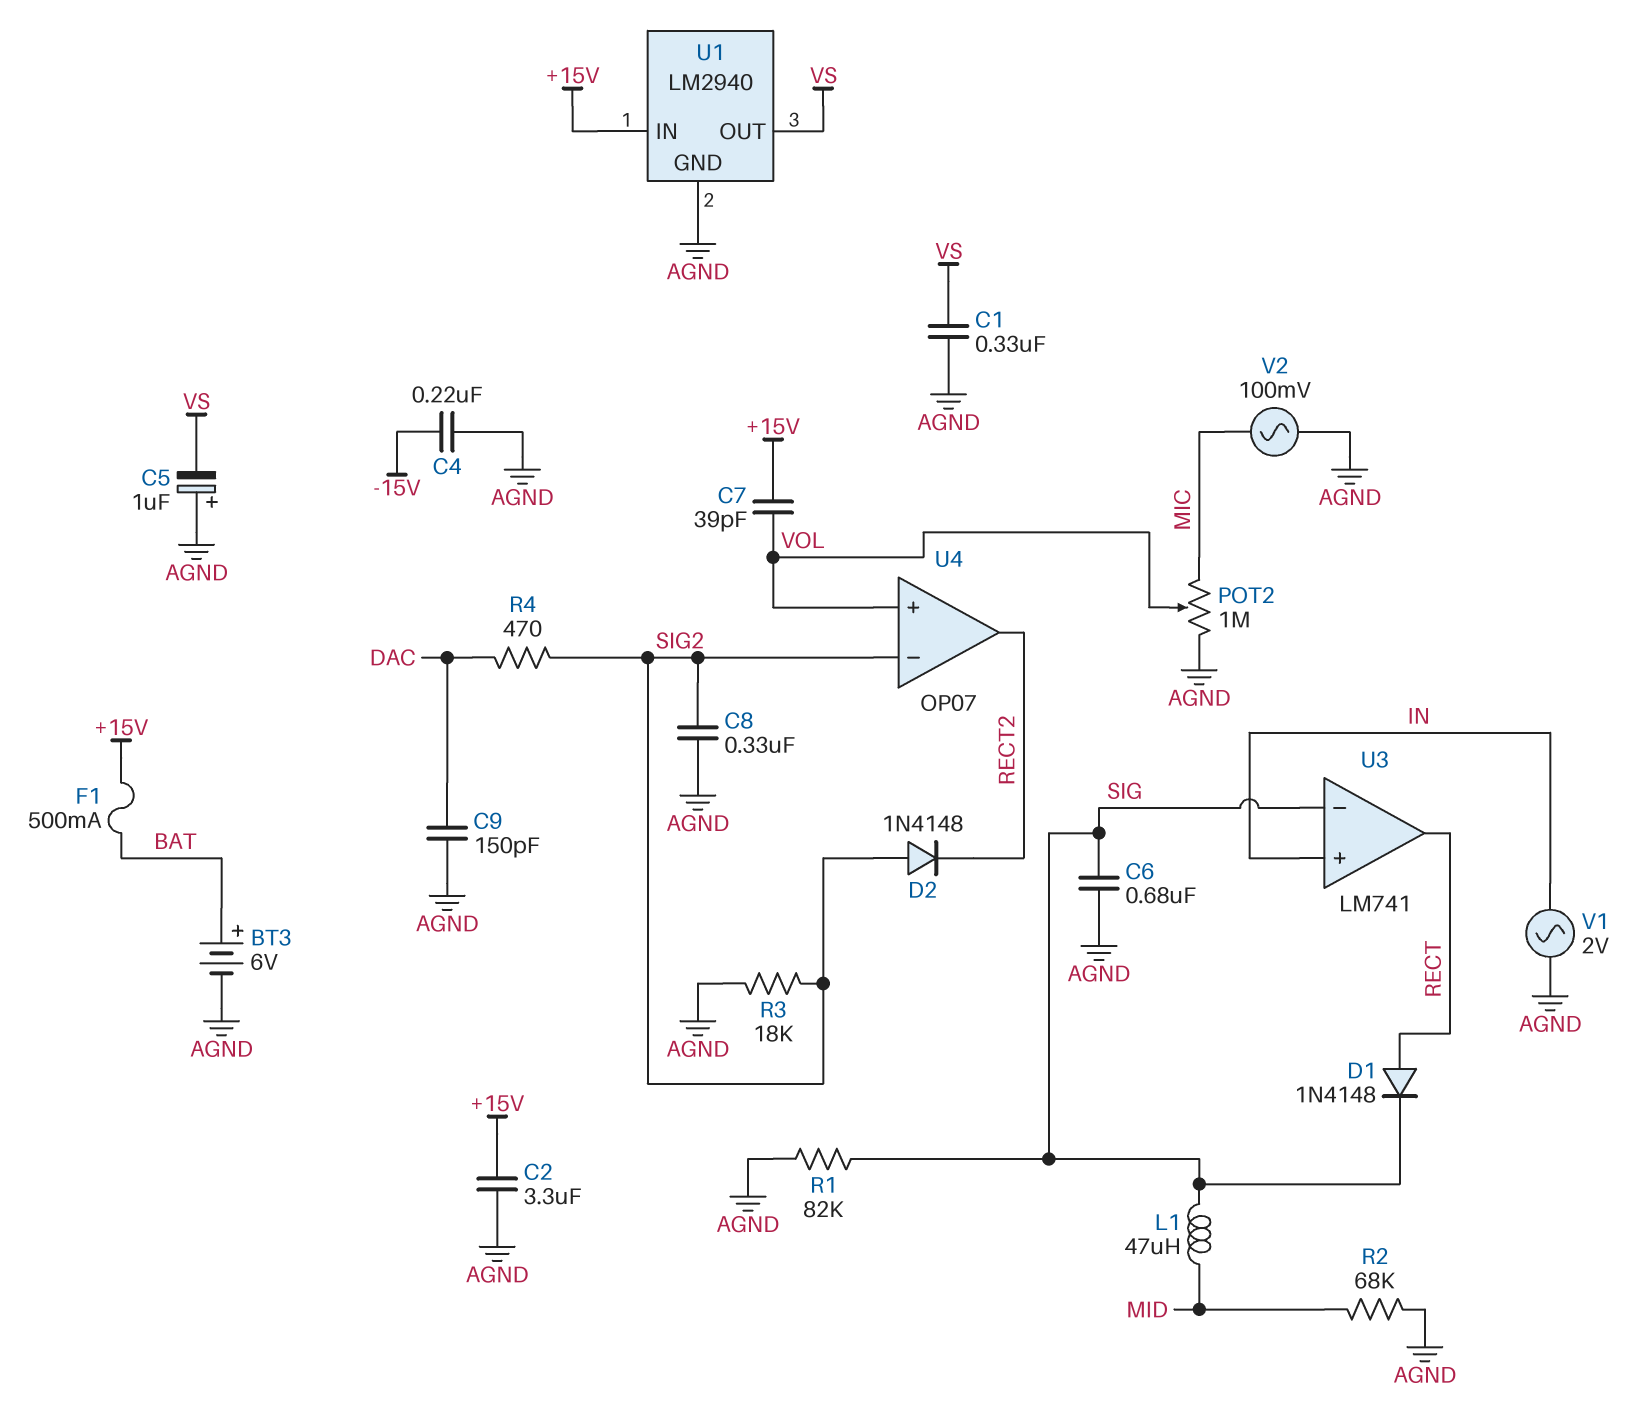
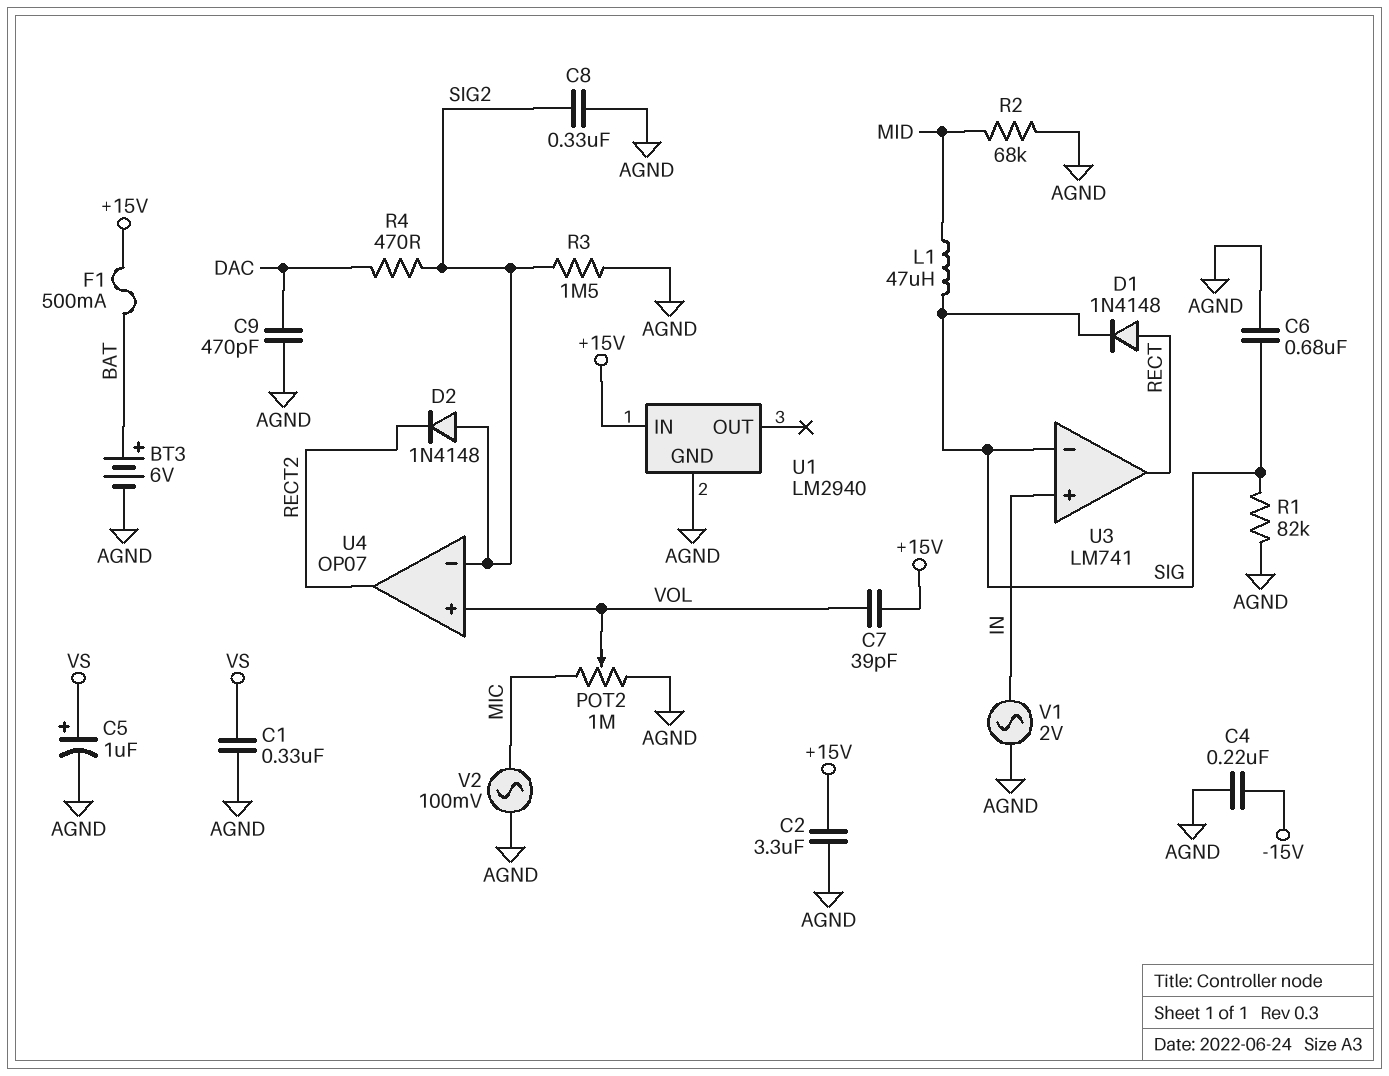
C5: 1uF (plus AGND, minus VS) -> 1uF (plus VS, minus AGND)
C9: 150pF (AGND, DAC) -> 470pF (AGND, DAC)
R3: 18k (AGND, SIG2) -> 1.5M (AGND, SIG2)
U1 pin OUT: VS -> none

